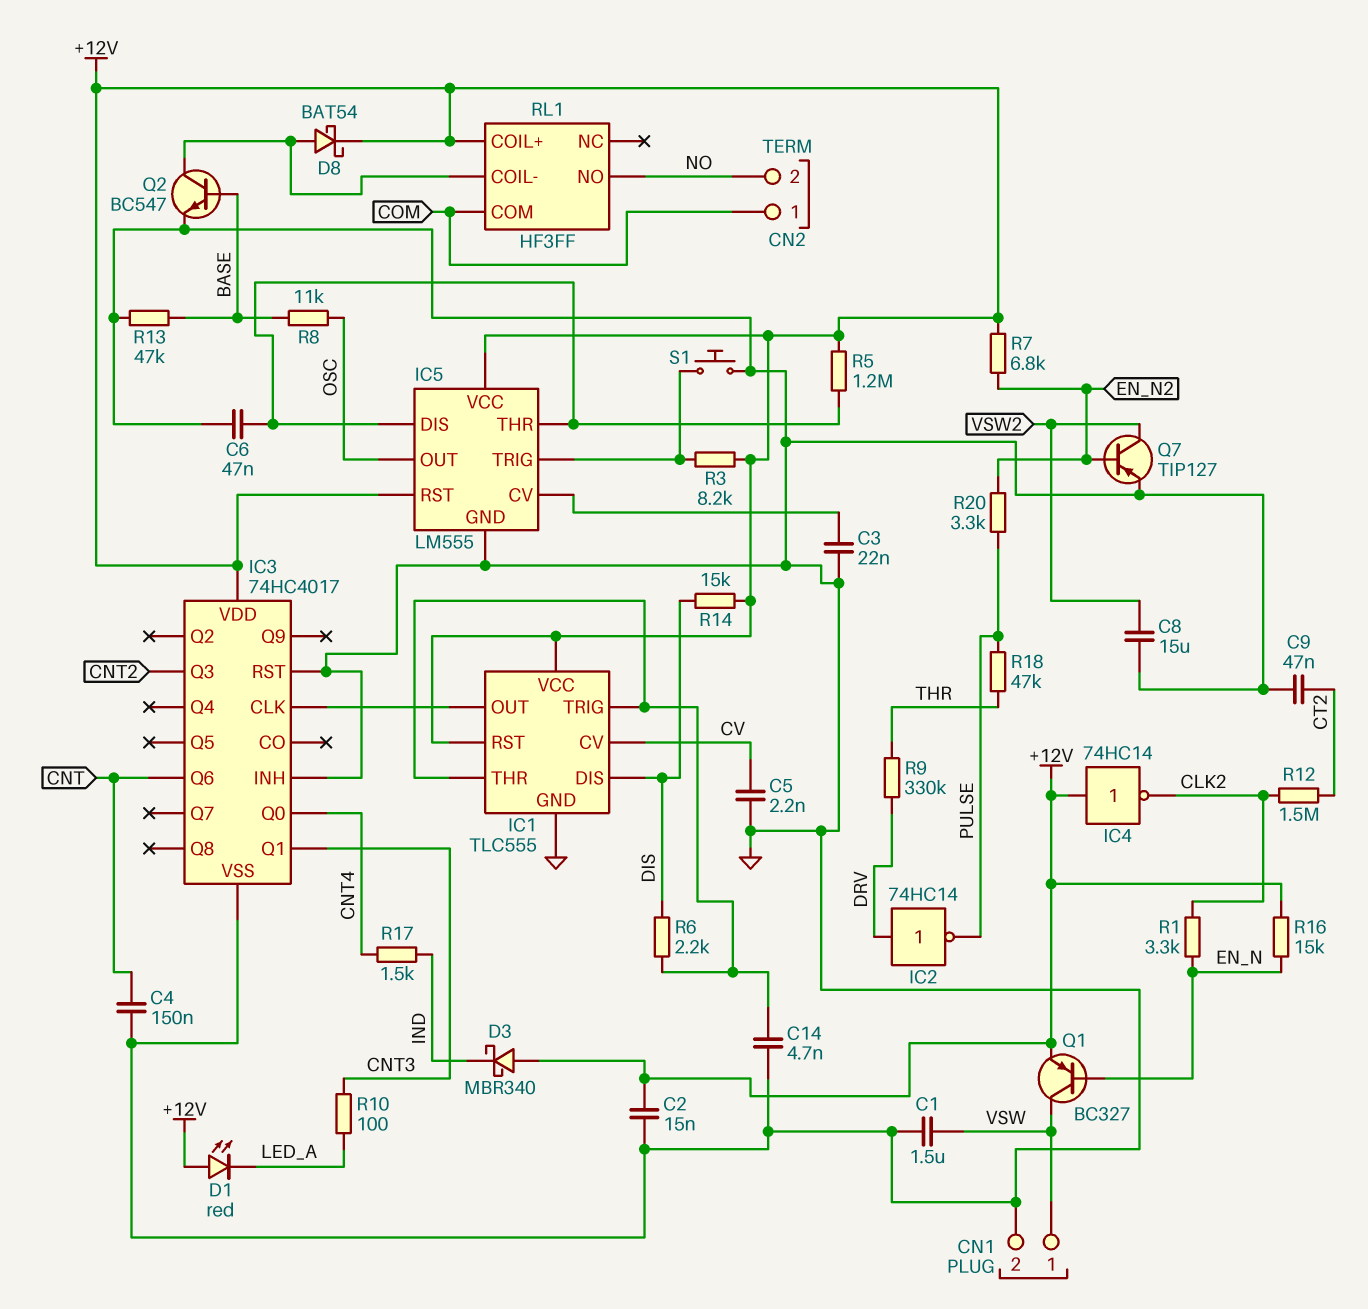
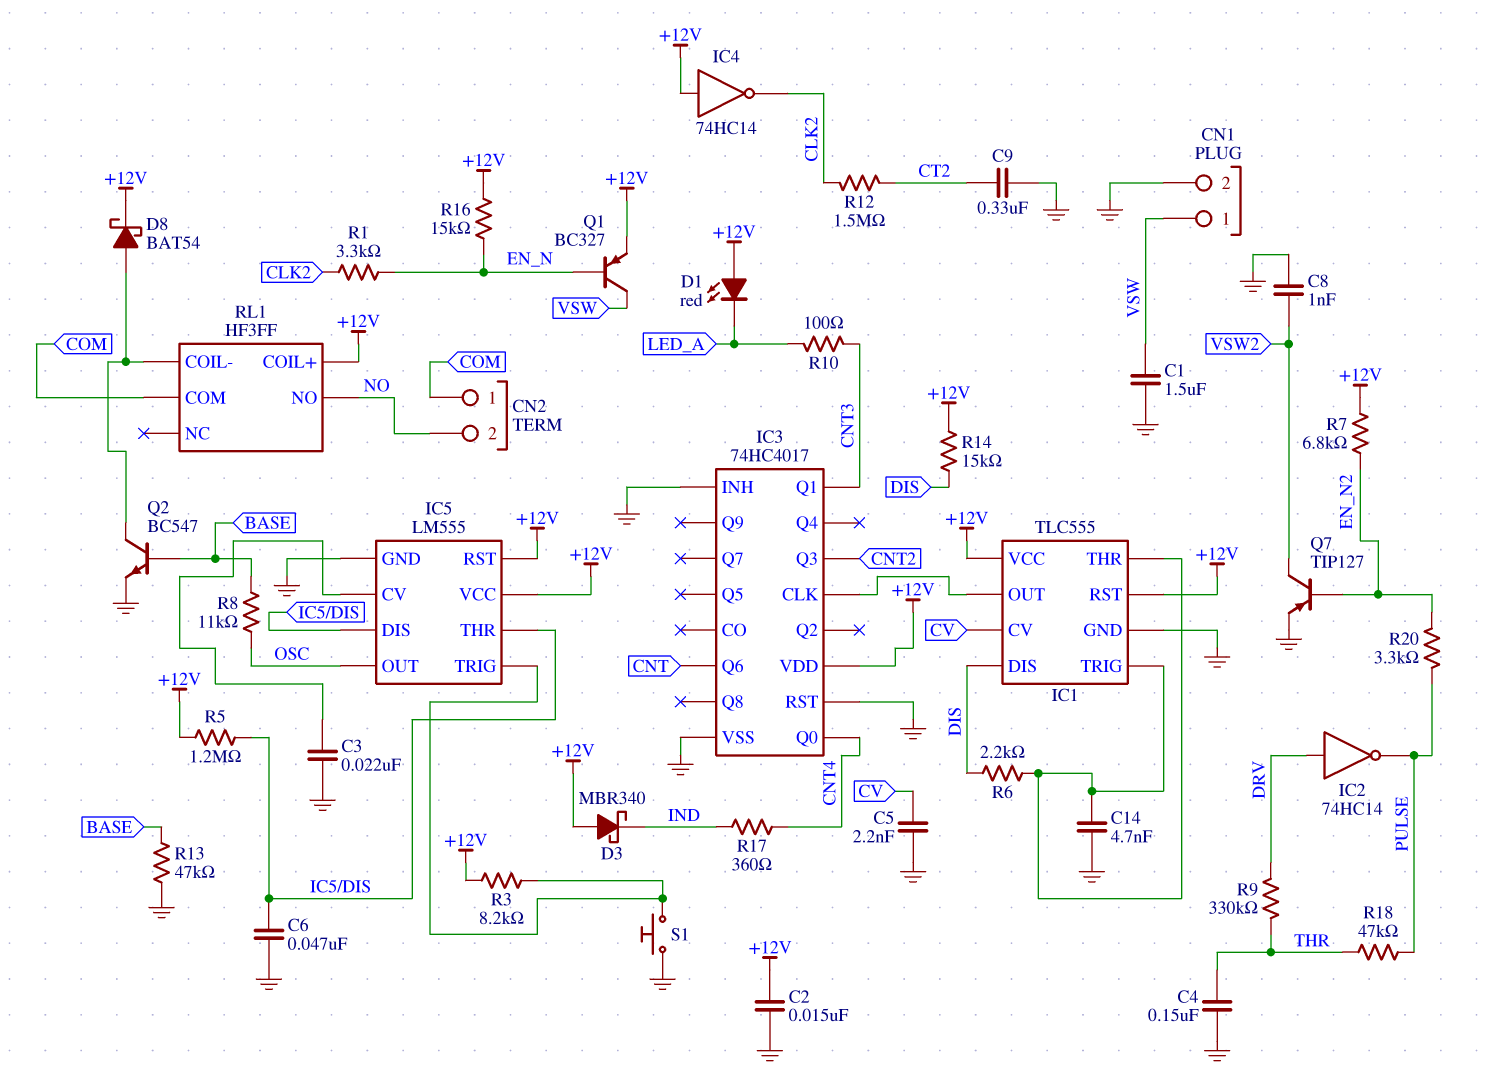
C4: 150nF (CNT, GND) -> 150nF (GND, THR)
C8: 15uF (GND, VSW2) -> 1nF (GND, VSW2)
C9: 47nF (CT2, GND) -> 330nF (CT2, GND)
R17: 1.5k (CNT4, IND) -> 360 (CNT4, IND)

